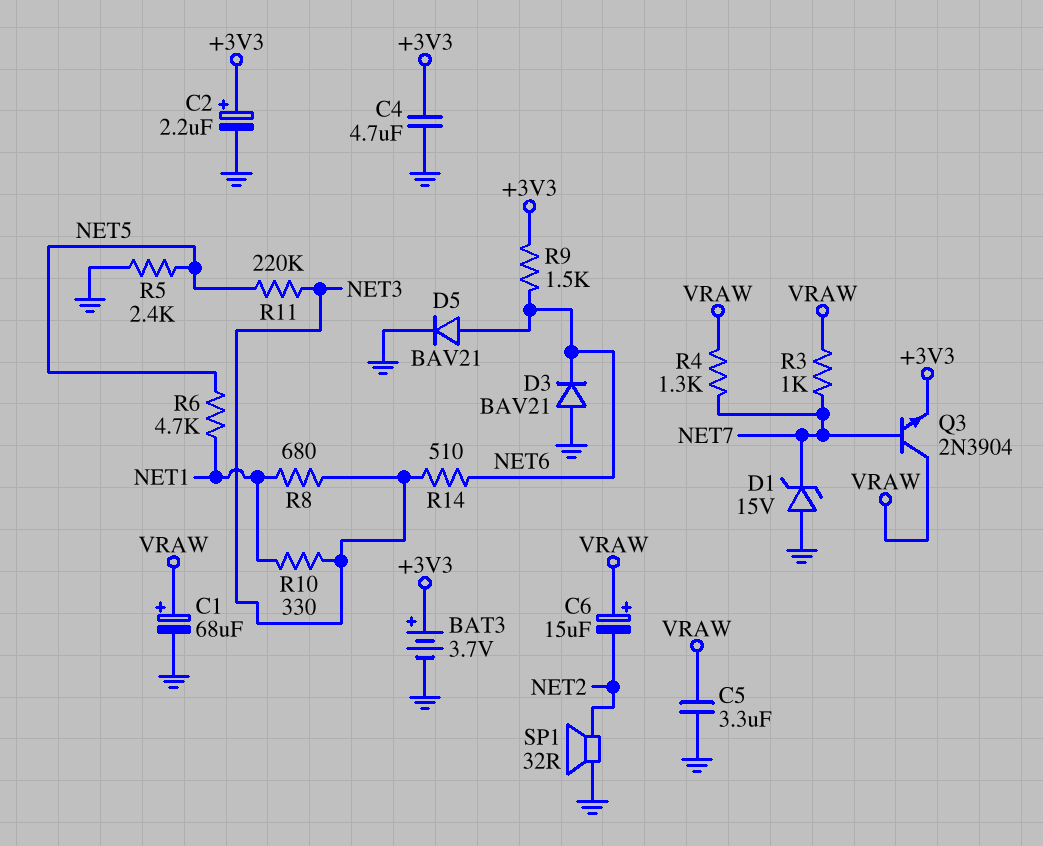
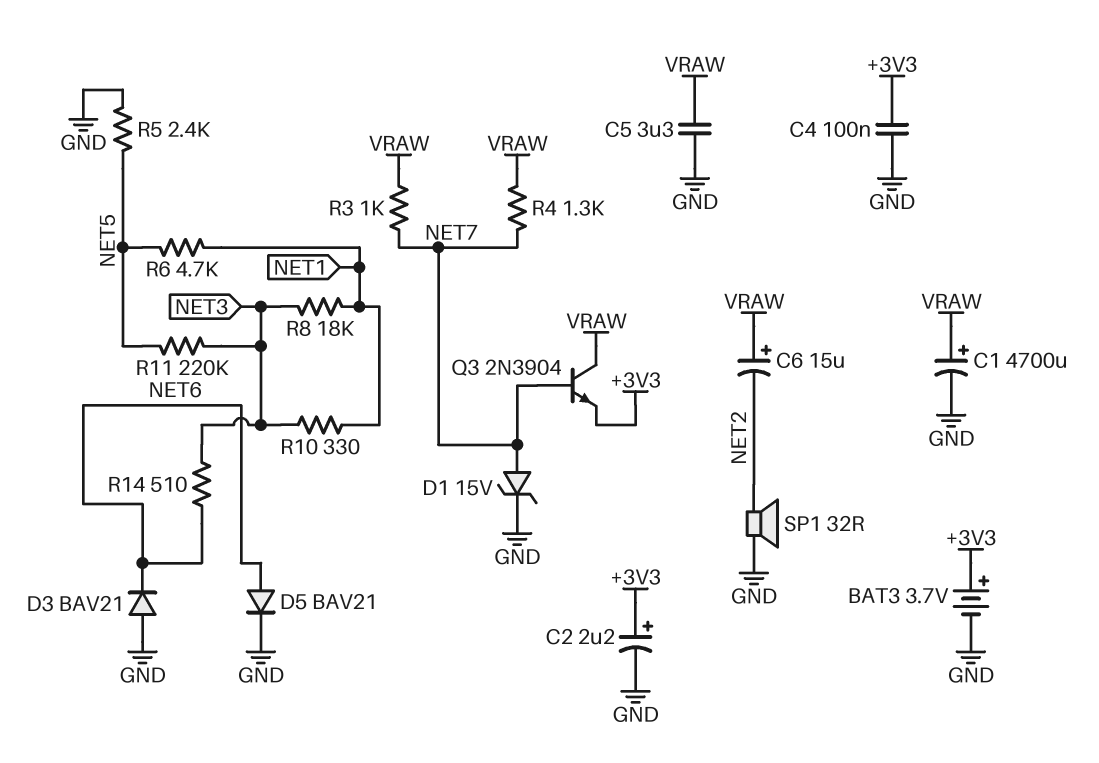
C1: 68uF (plus VRAW, minus GND) -> 4700uF (plus VRAW, minus GND)
C4: 4.7uF (+3V3, GND) -> 100nF (+3V3, GND)
D1: zener 15V (A GND, K NET7) -> zener 15V (A NET7, K GND)
R8: 680 (NET1, NET3) -> 18k (NET1, NET3)
R9: 1.5k (+3V3, NET6) -> none

